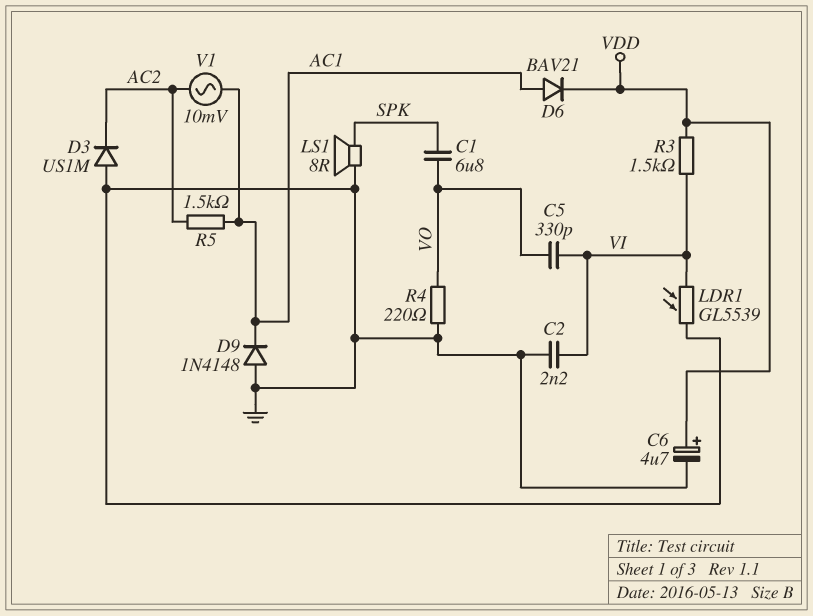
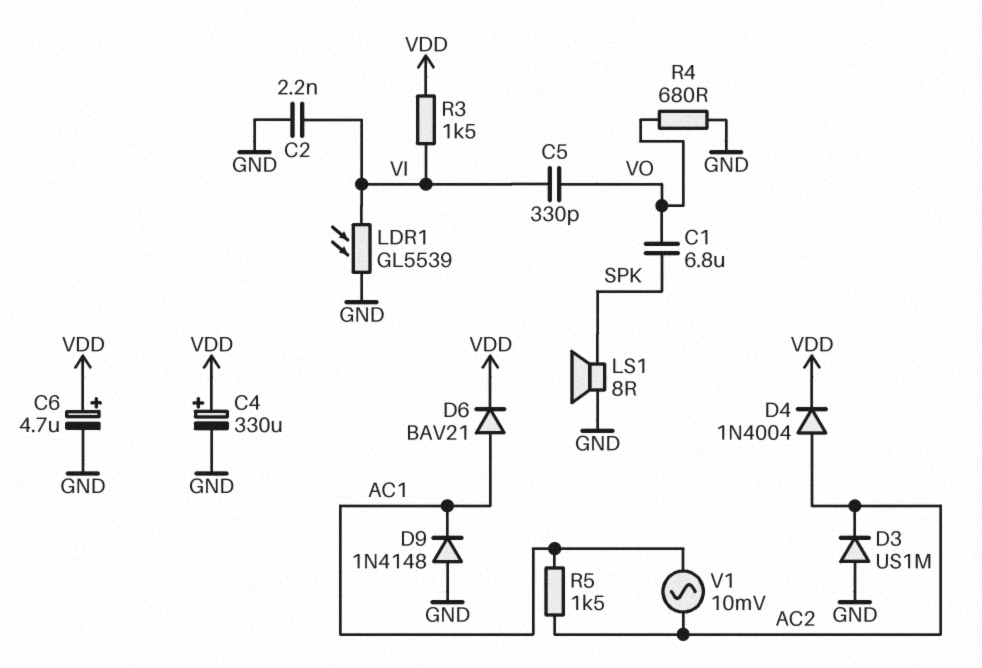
C4: none -> 330uF (plus VDD, minus GND)
D4: none -> diode 1N4004 (A AC2, K VDD)
R4: 220 (GND, VO) -> 680 (GND, VO)

